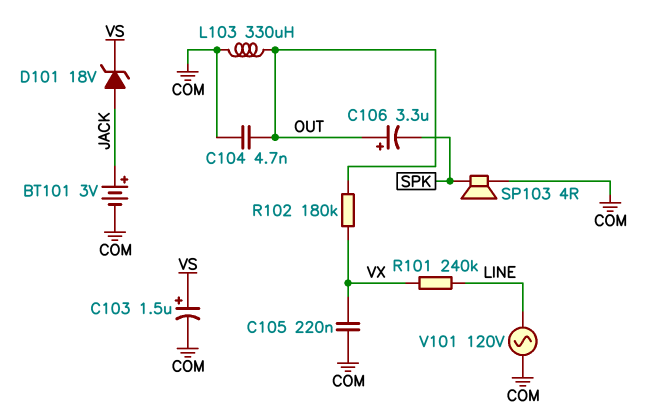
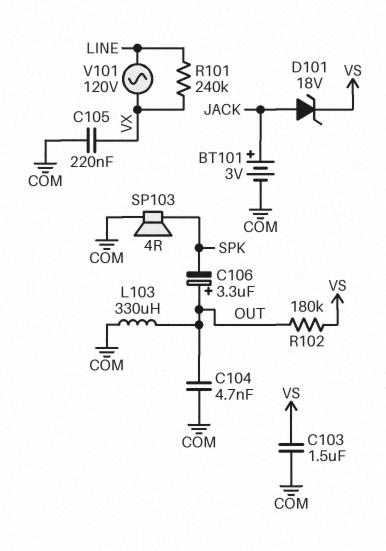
C103: 1.5uF (plus VS, minus COM) -> 1.5uF (COM, VS)
R102: 180k (OUT, VX) -> 180k (OUT, VS)
V101: AC 120V (COM, LINE) -> AC 120V (LINE, VX)

